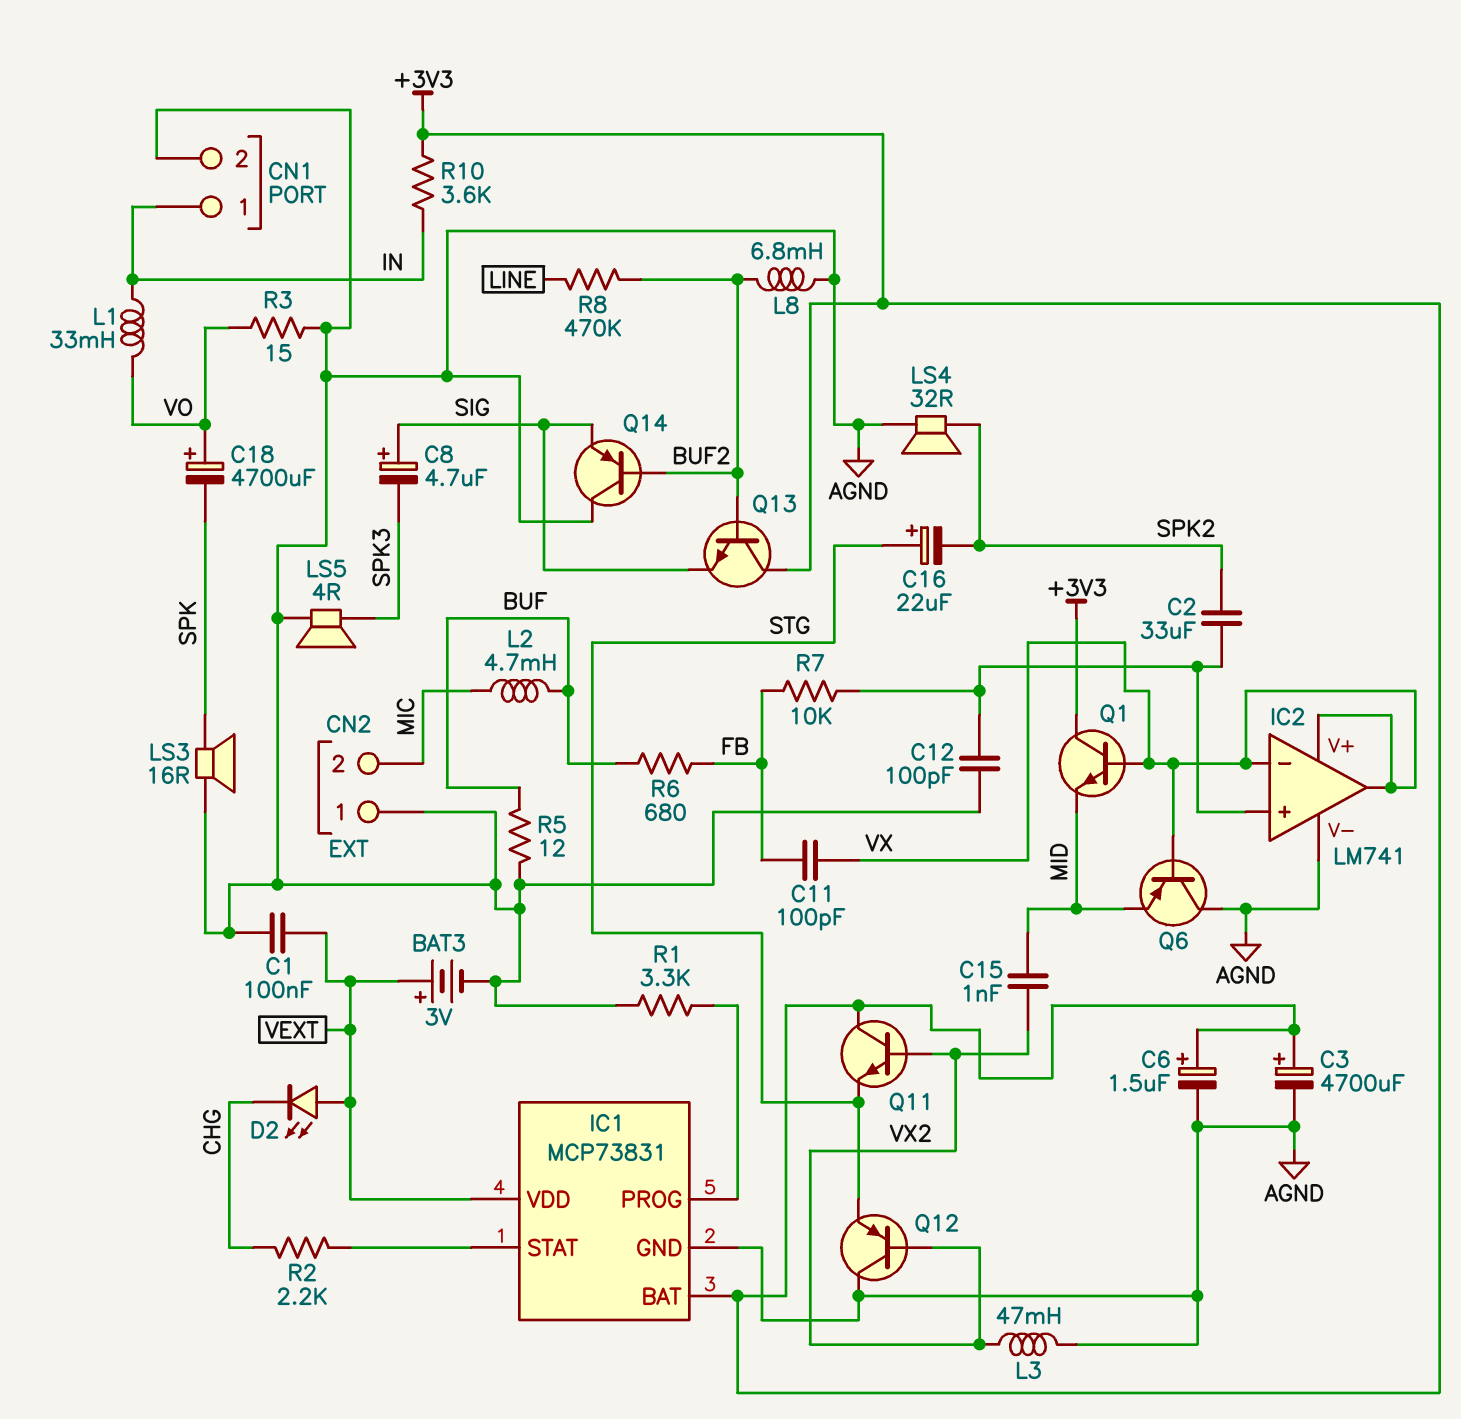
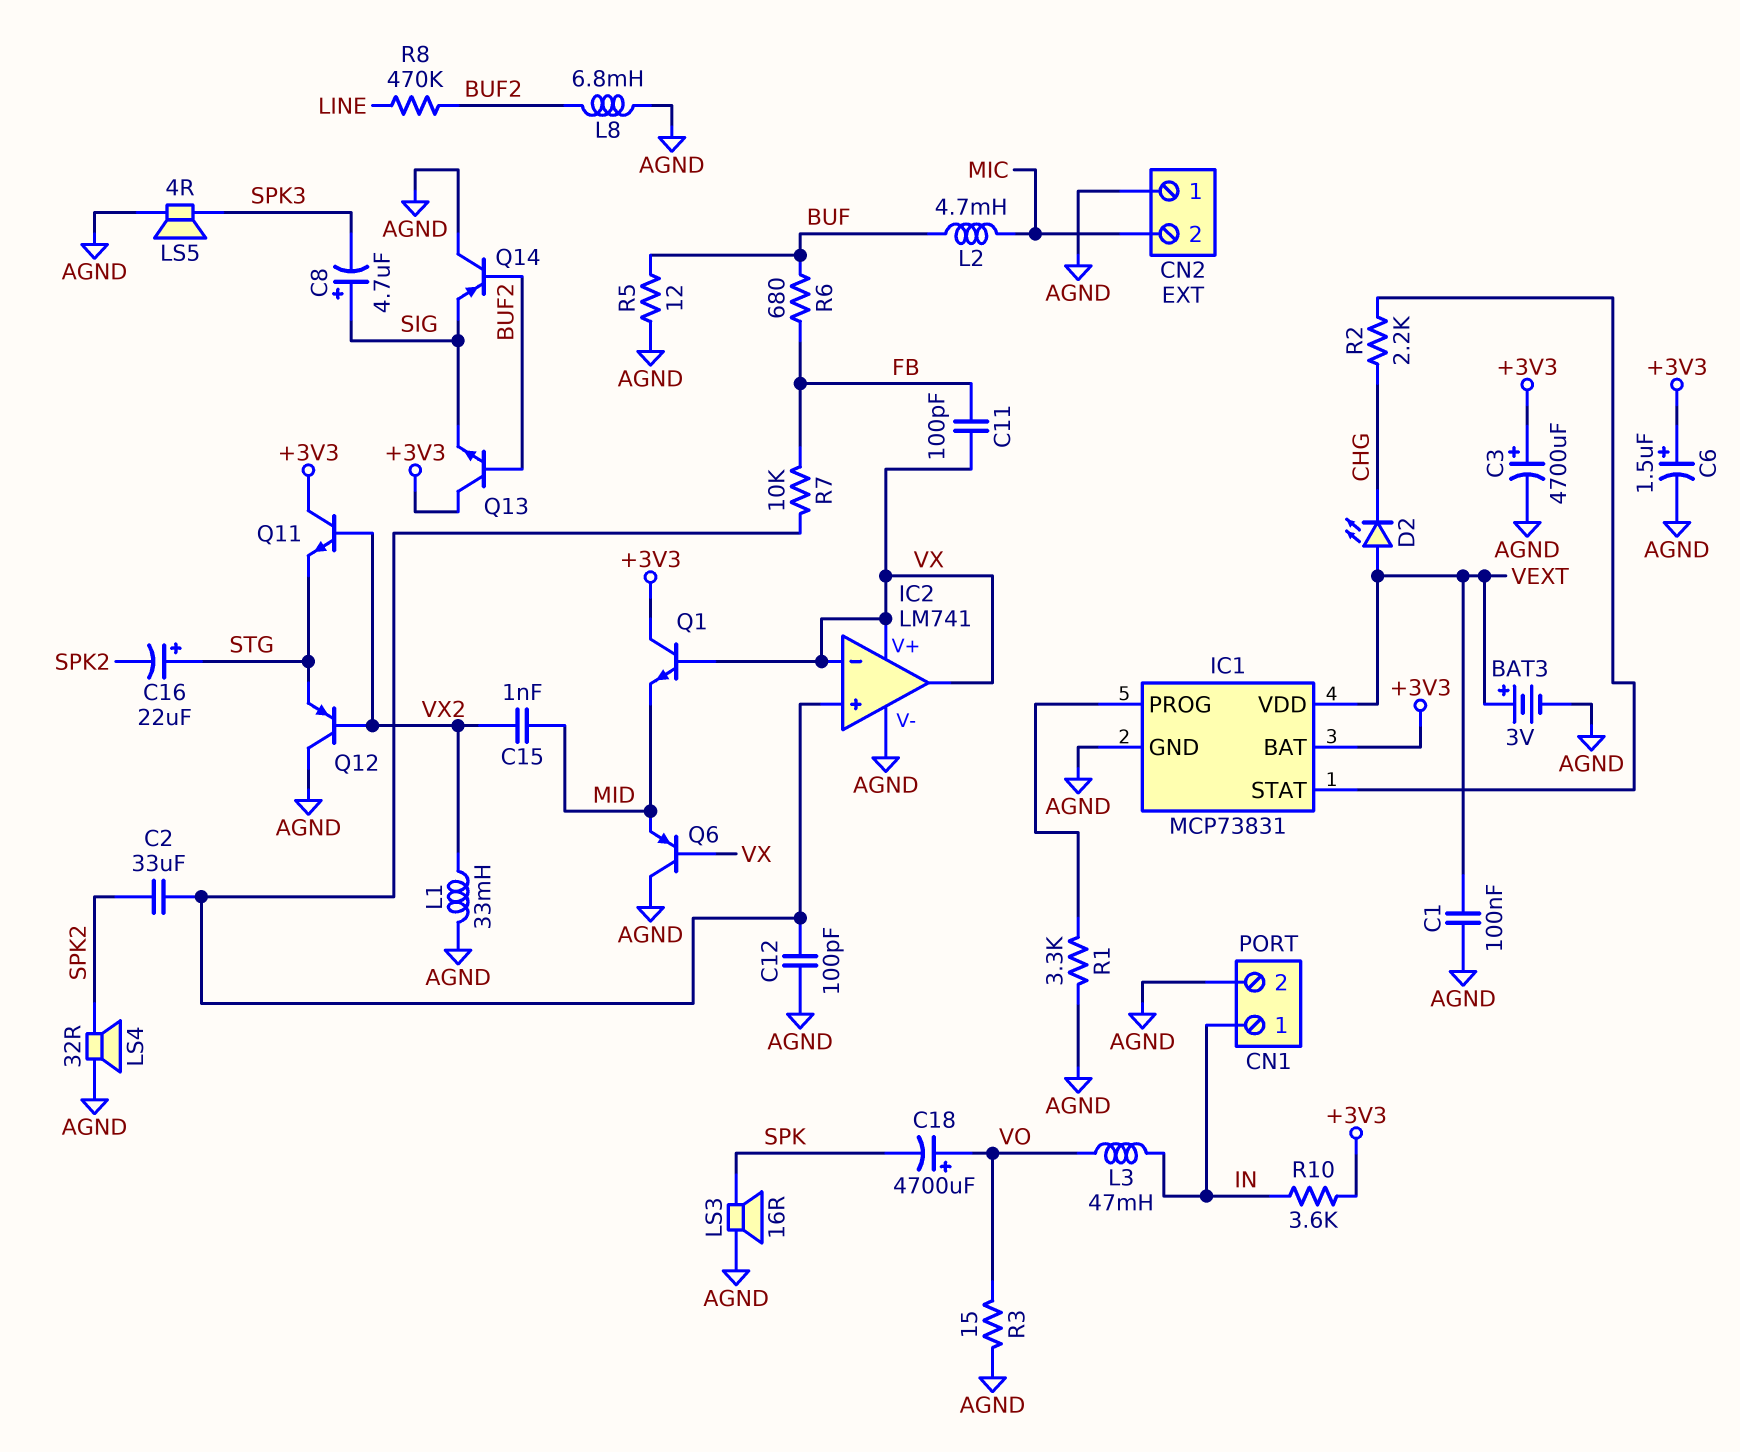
L1: 33mH (IN, VO) -> 33mH (AGND, VX2)
L3: 47mH (AGND, VX2) -> 47mH (IN, VO)

